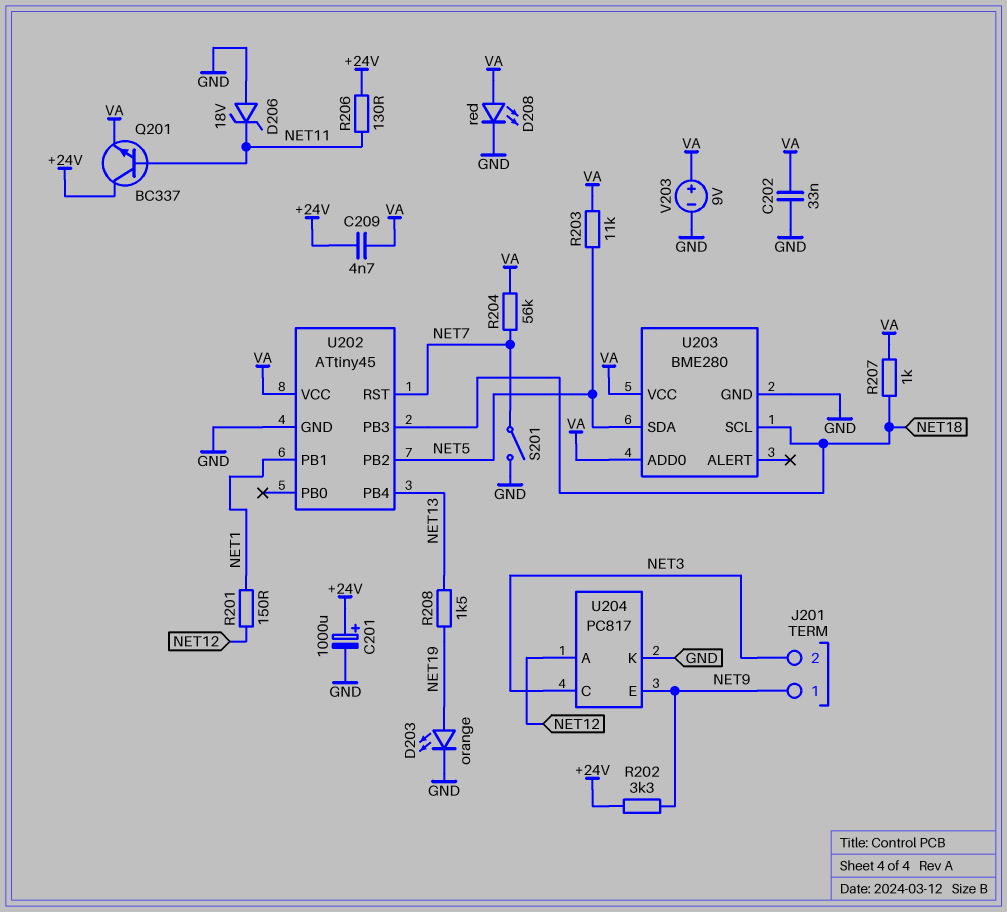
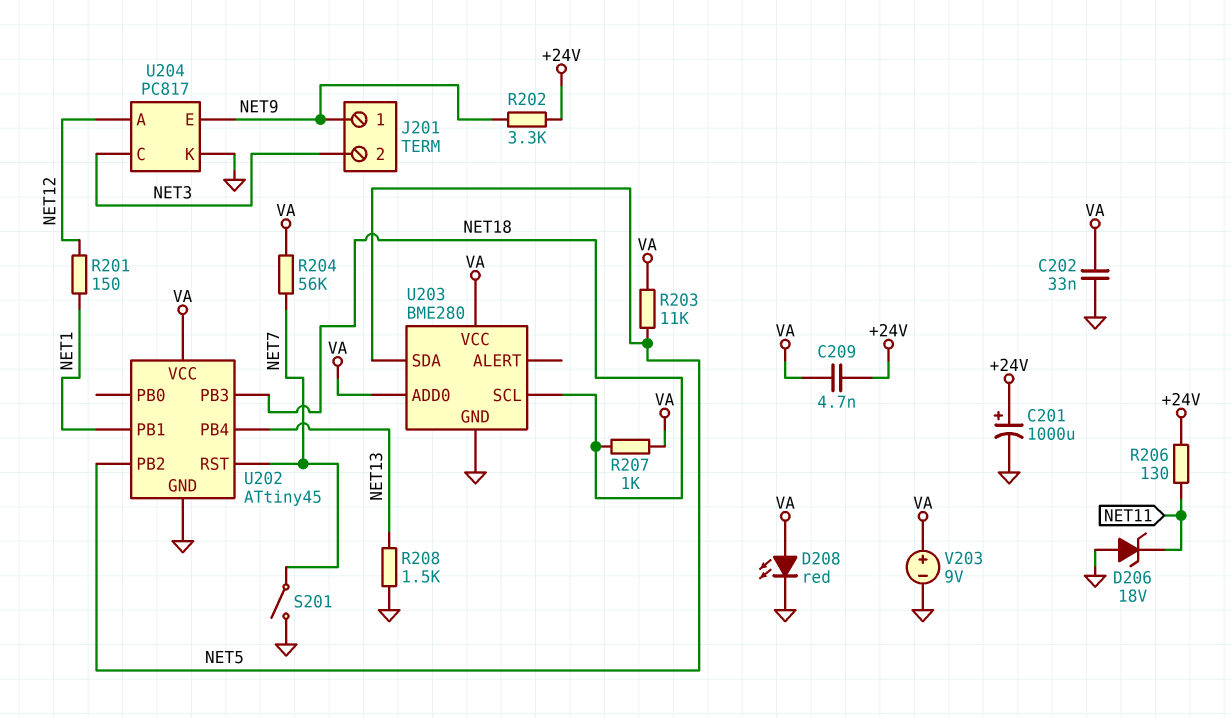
D203: LED orange (A NET19, K GND) -> none
Q201: NPN BC337 (B NET11, C +24V, E VA) -> none
R208: 1.5k (NET13, NET19) -> 1.5k (GND, NET13)

